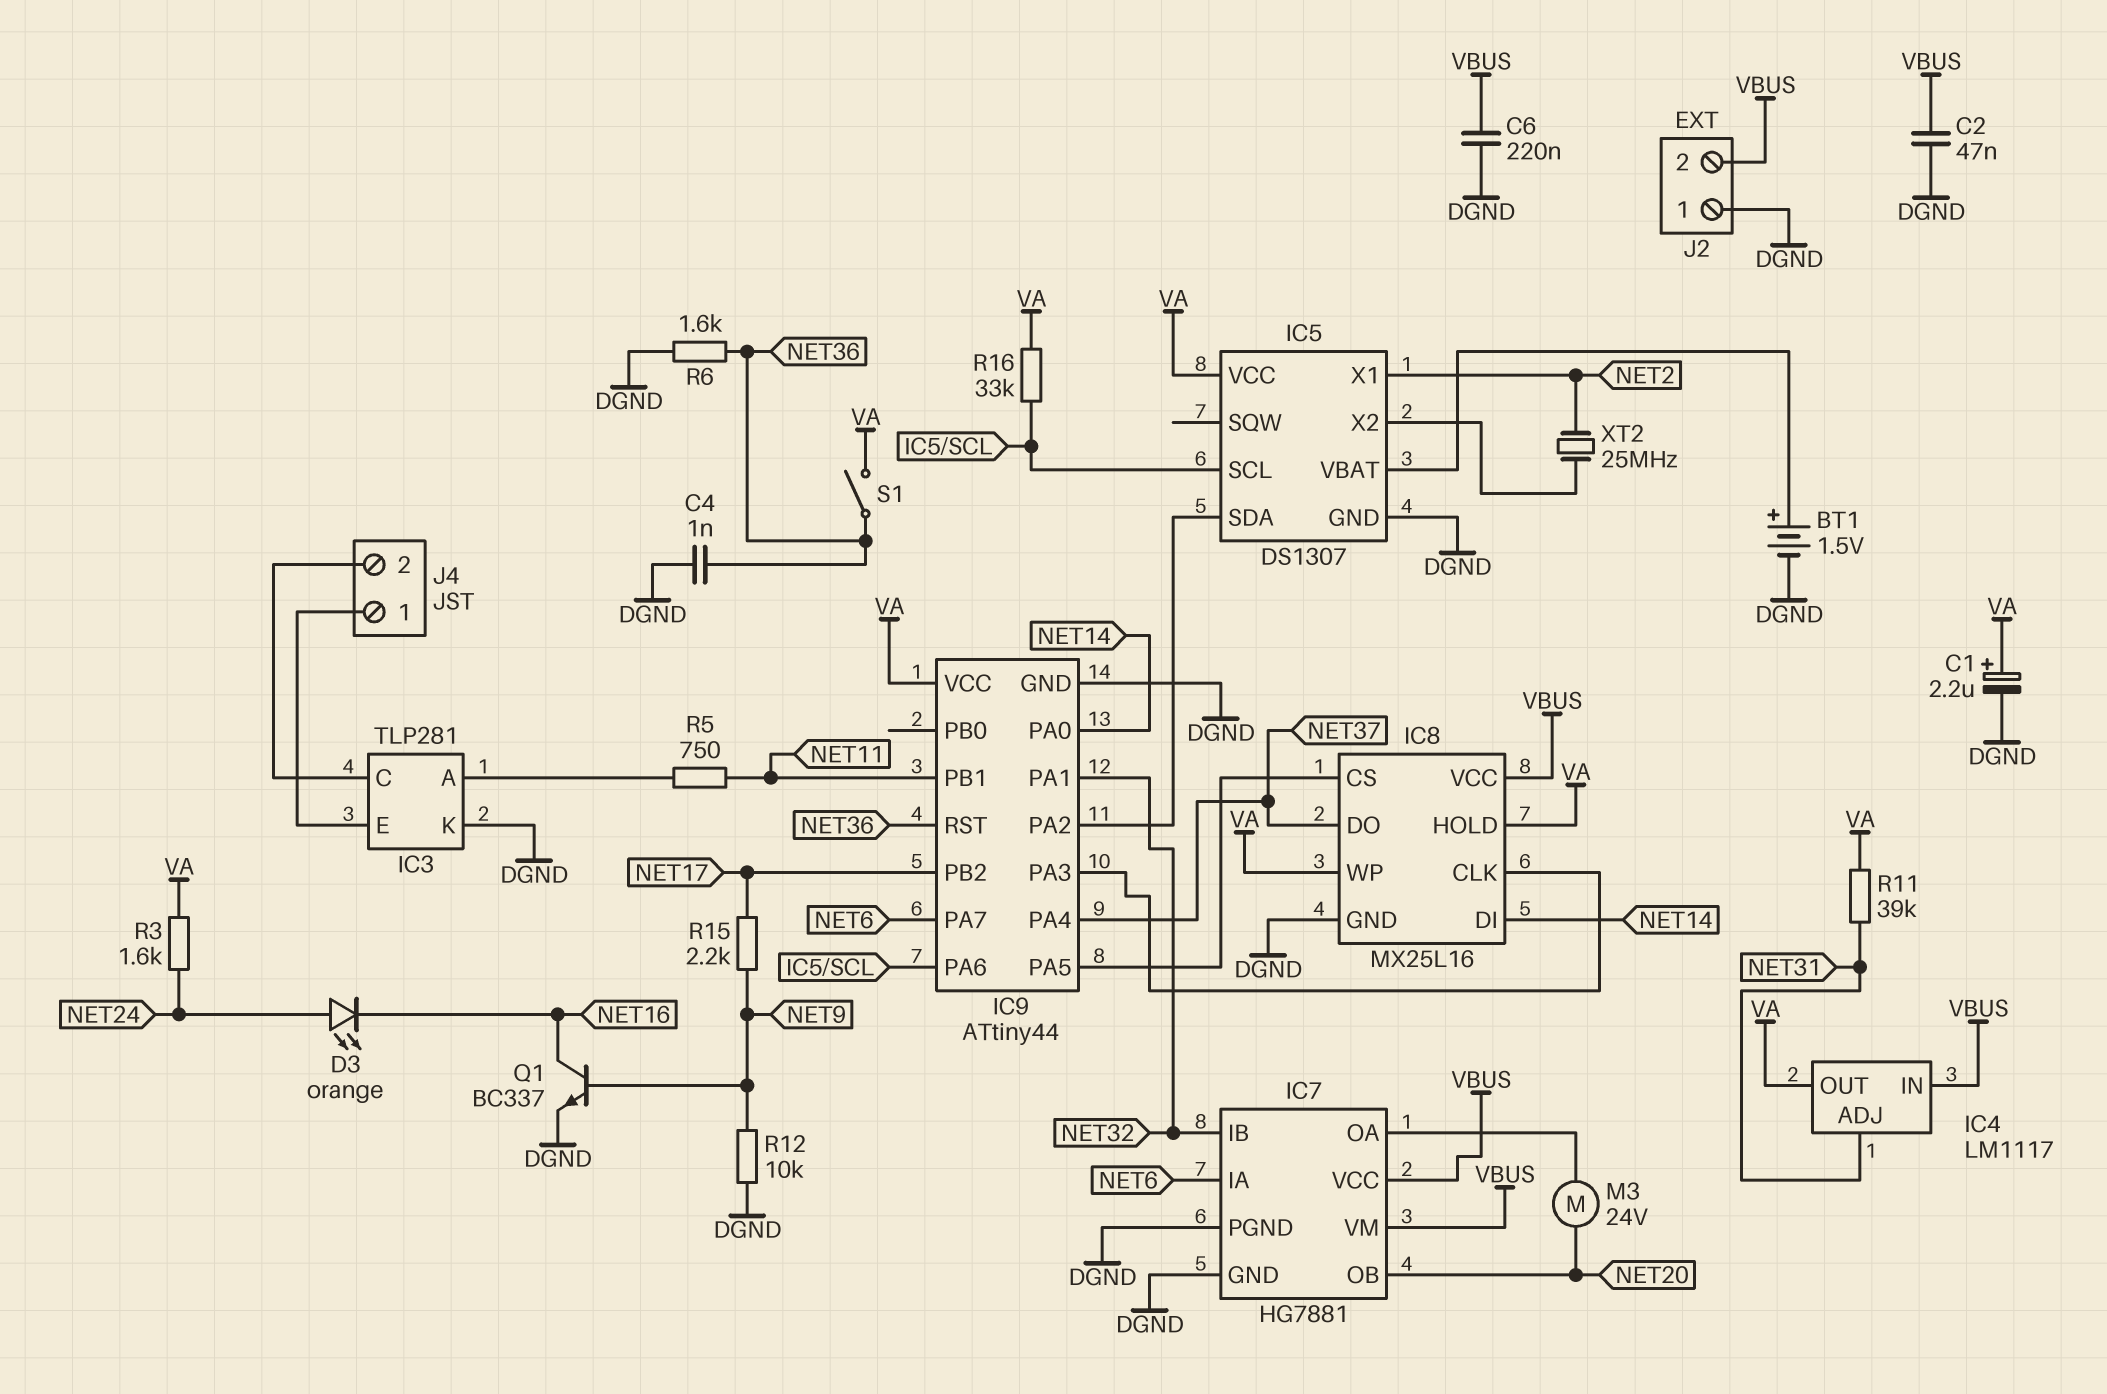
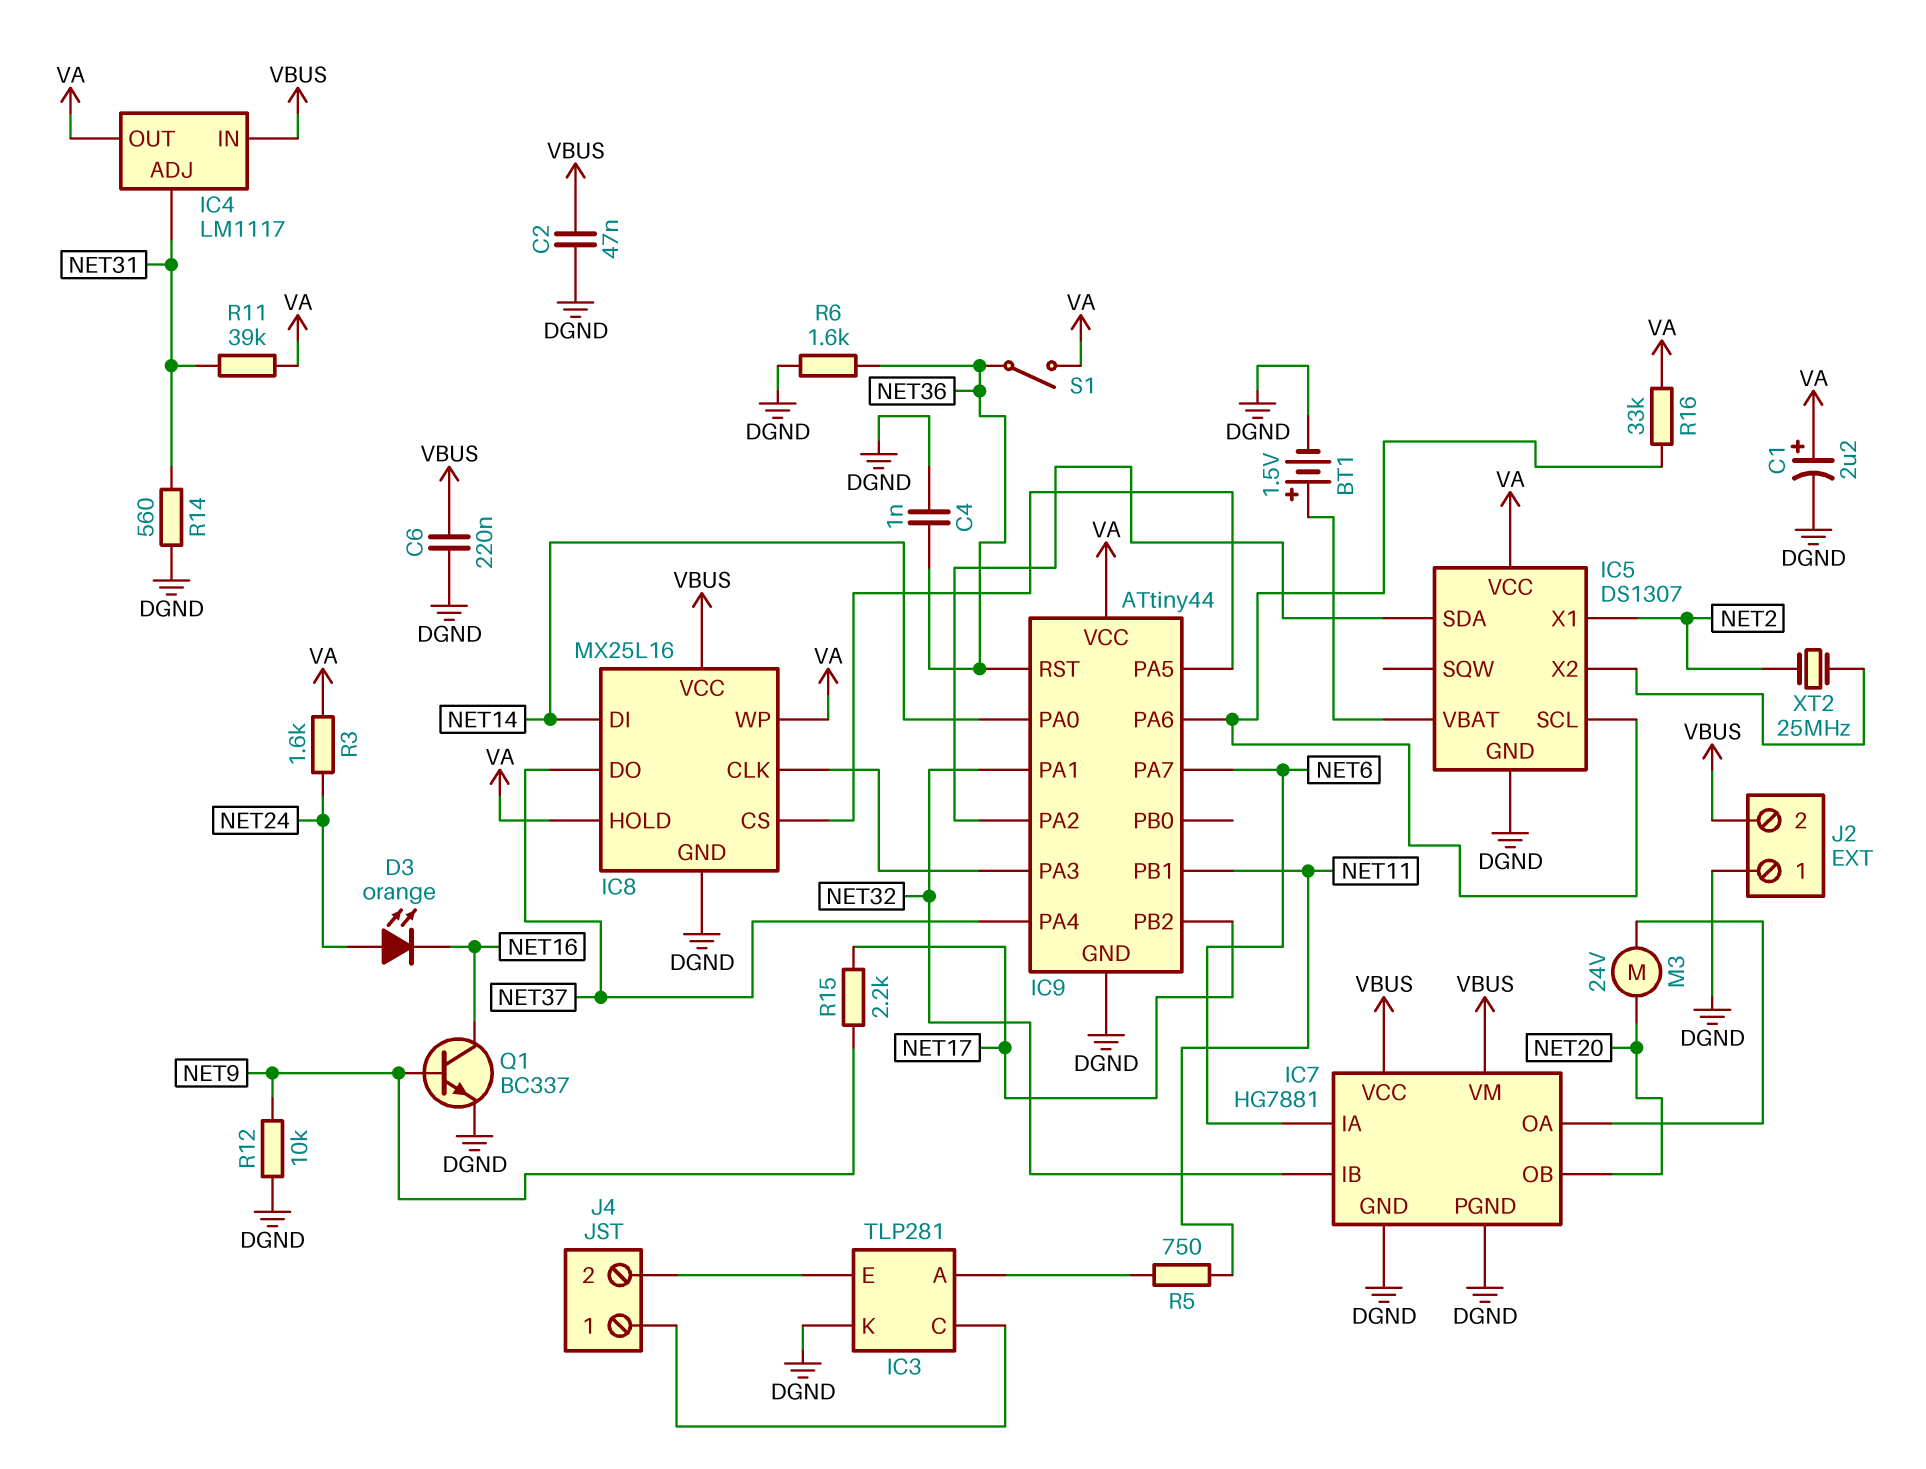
J4 pin 1: IC3/E -> IC3/C
J4 pin 2: IC3/C -> IC3/E
R14: none -> 560 (DGND, NET31)

